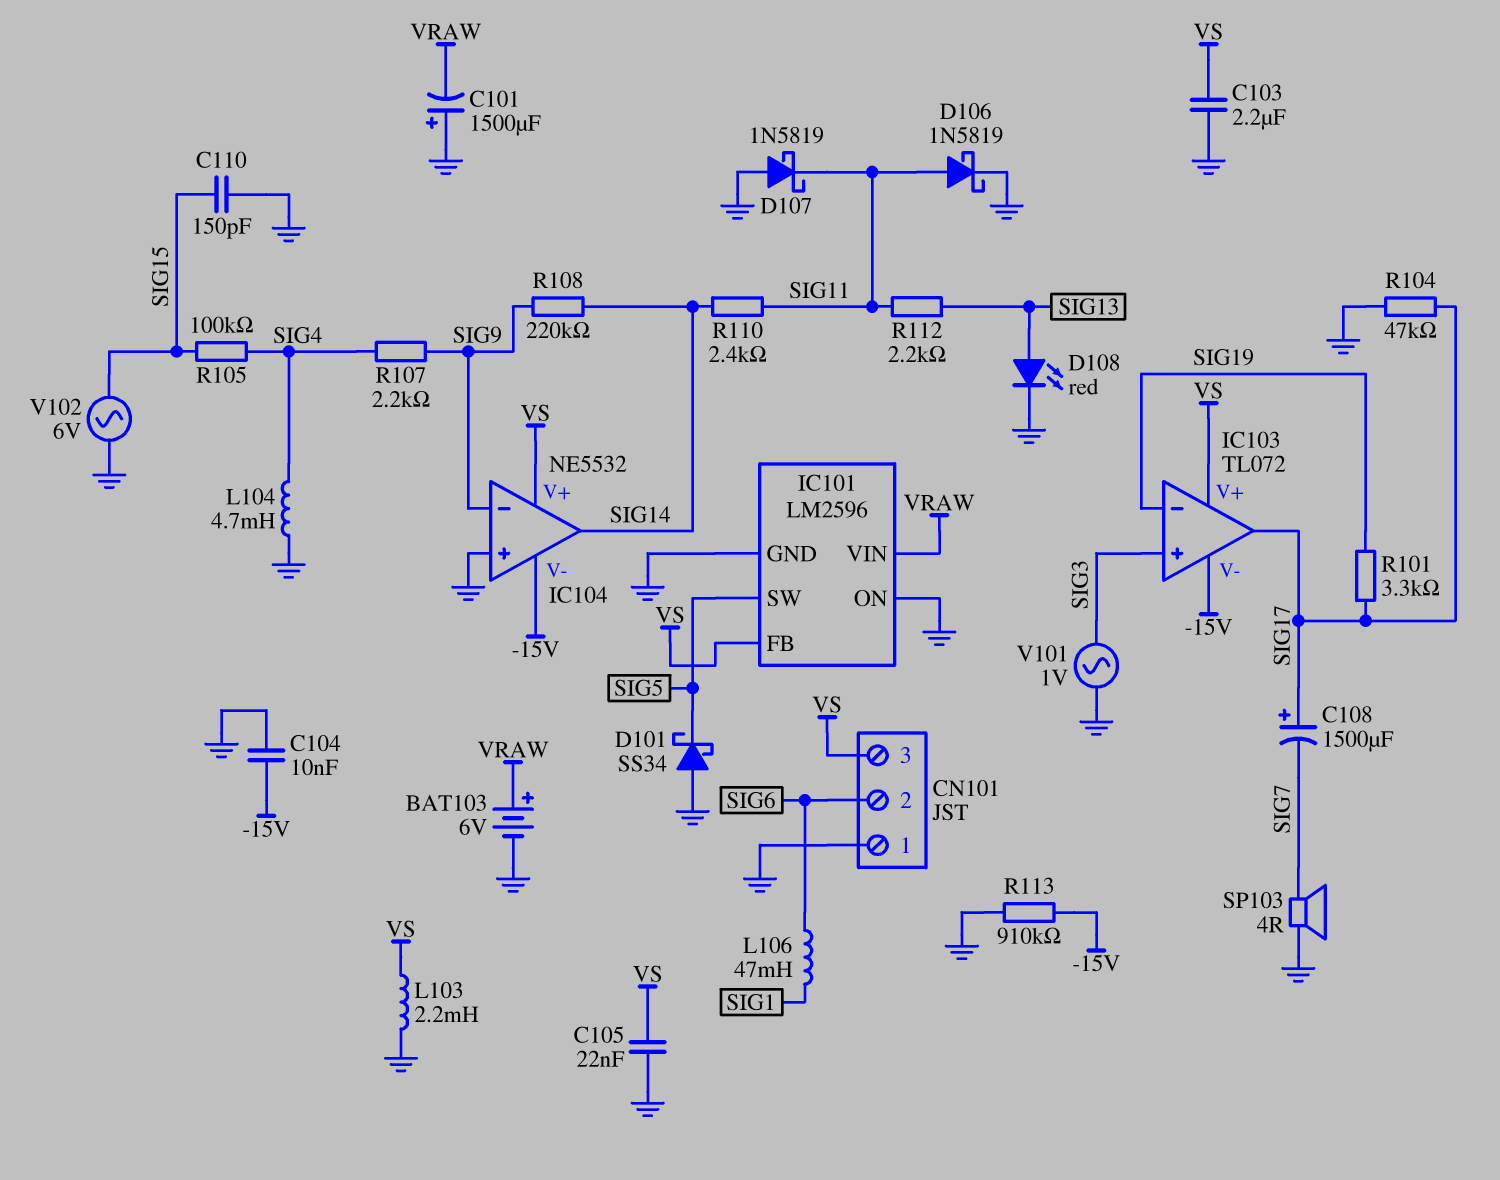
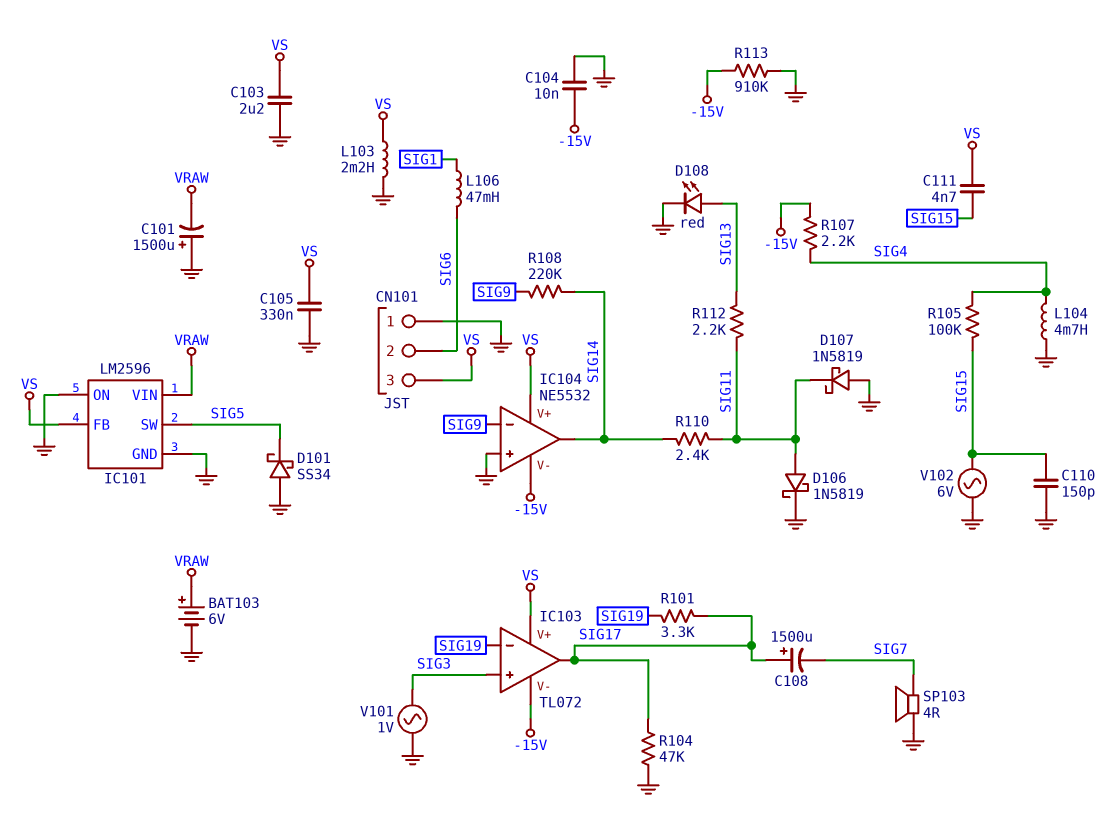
C105: 22nF (GND, VS) -> 330nF (GND, VS)
C111: none -> 4.7nF (SIG15, VS)
R107: 2.2k (SIG4, SIG9) -> 2.2k (-15V, SIG4)

